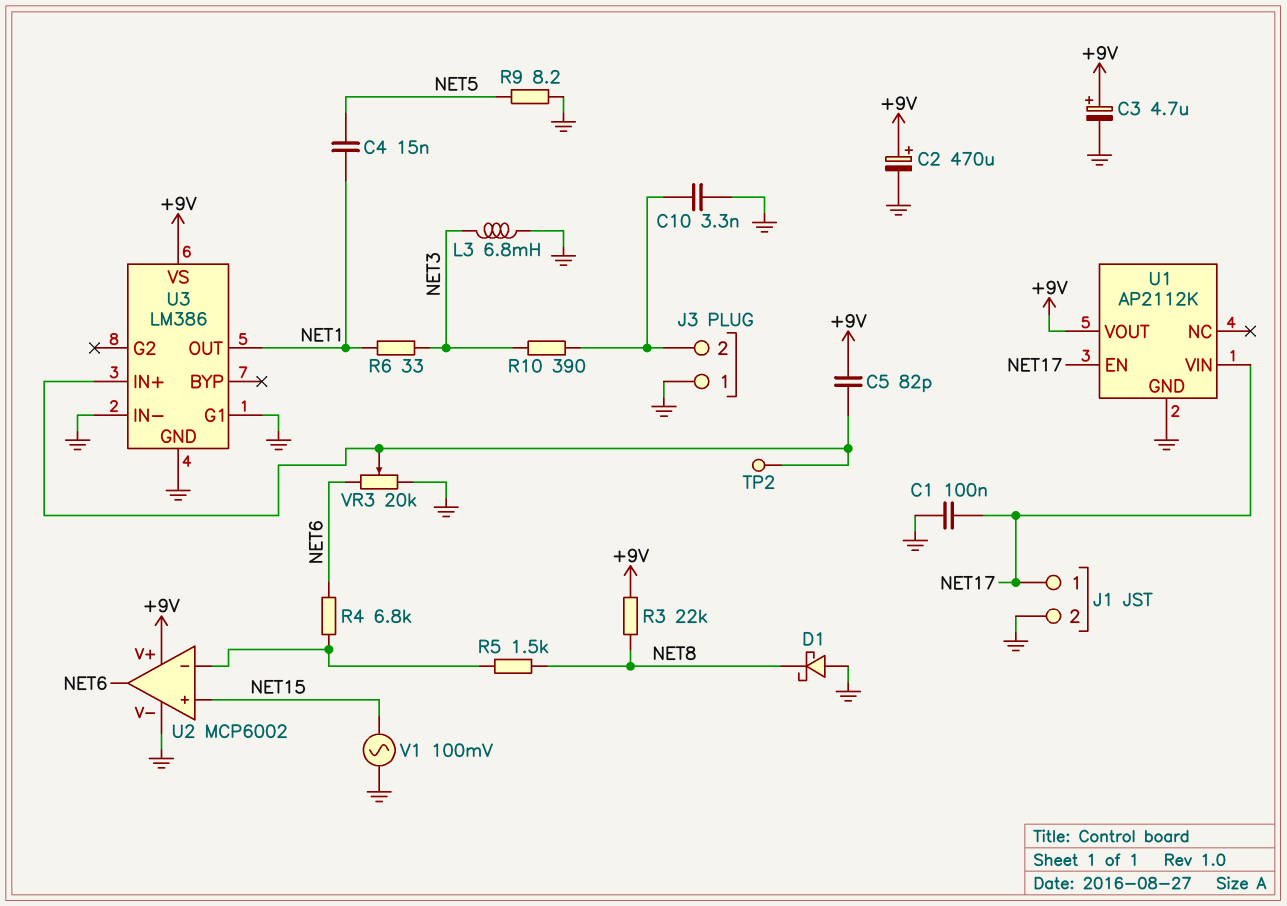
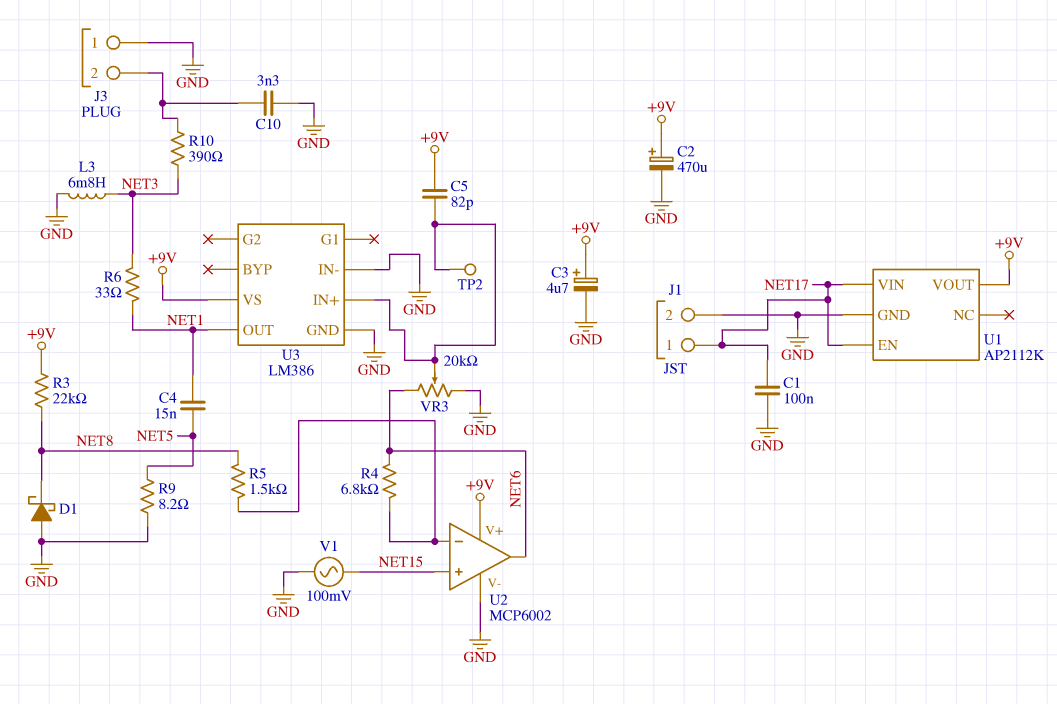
U3 pin G1: GND -> none

